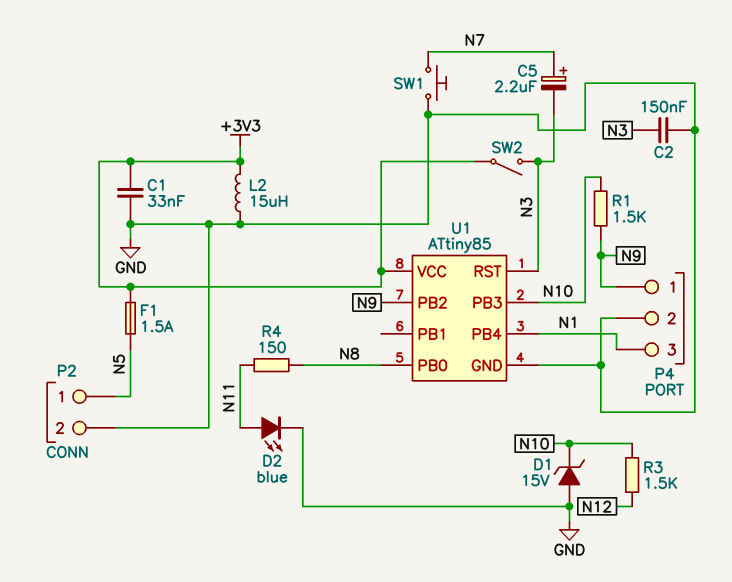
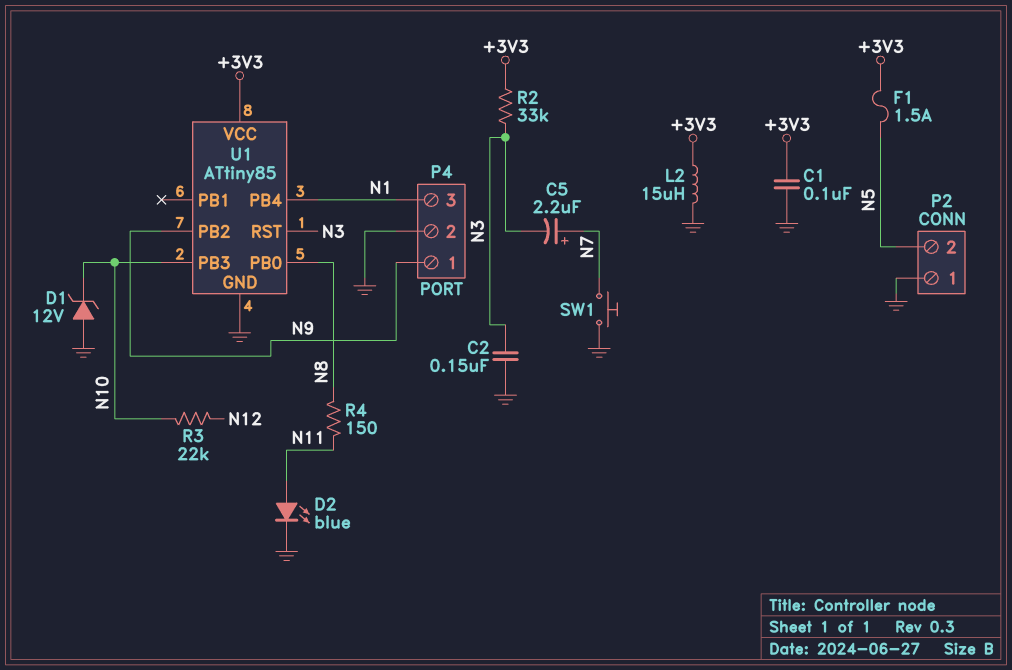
C1: 33nF (+3V3, GND) -> 100nF (+3V3, GND)
D1: zener 15V (A GND, K N10) -> zener 12V (A GND, K N10)
P2 pin 1: N5 -> GND
P2 pin 2: GND -> N5
R1: 1.5k (N9, N10) -> none
R2: none -> 33k (+3V3, N3)
R3: 1.5k (N10, N12) -> 22k (N10, N12)
SW2: switch (+3V3, N3) -> none

